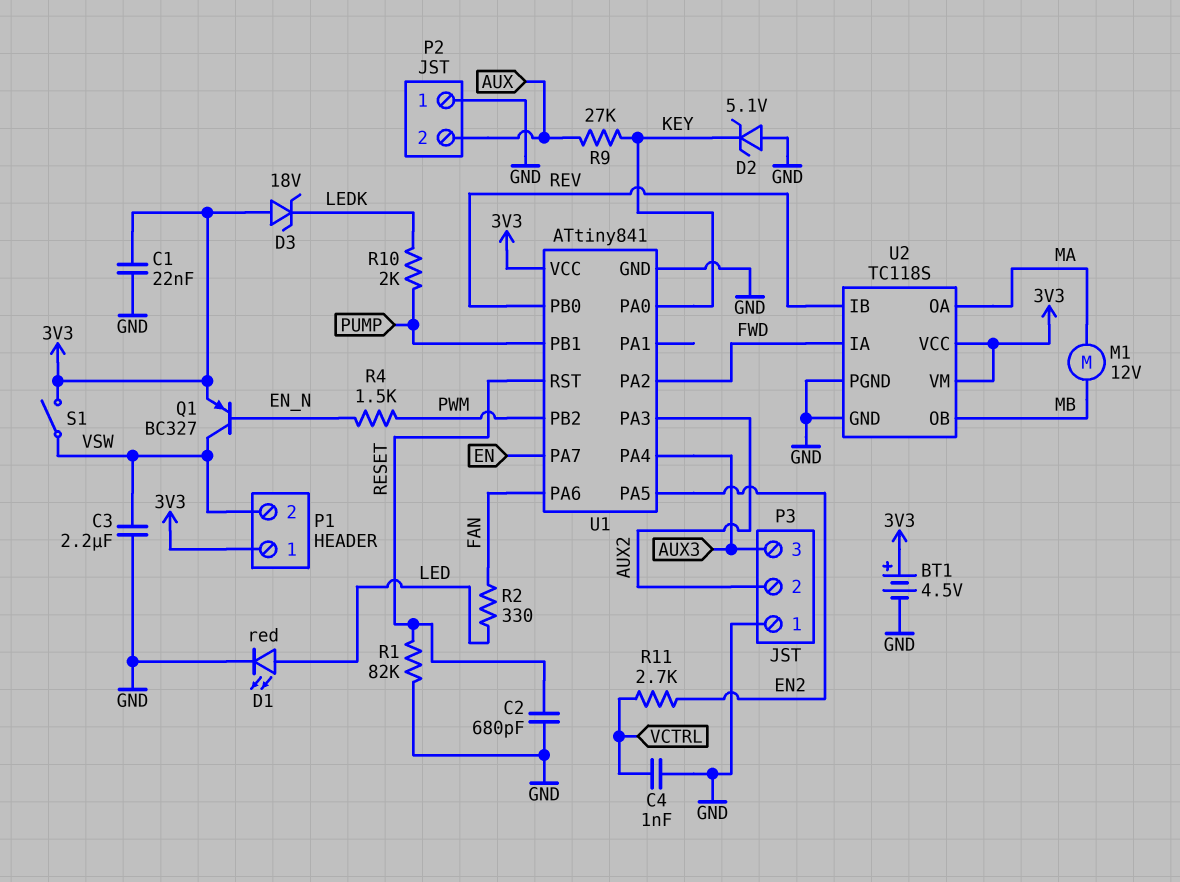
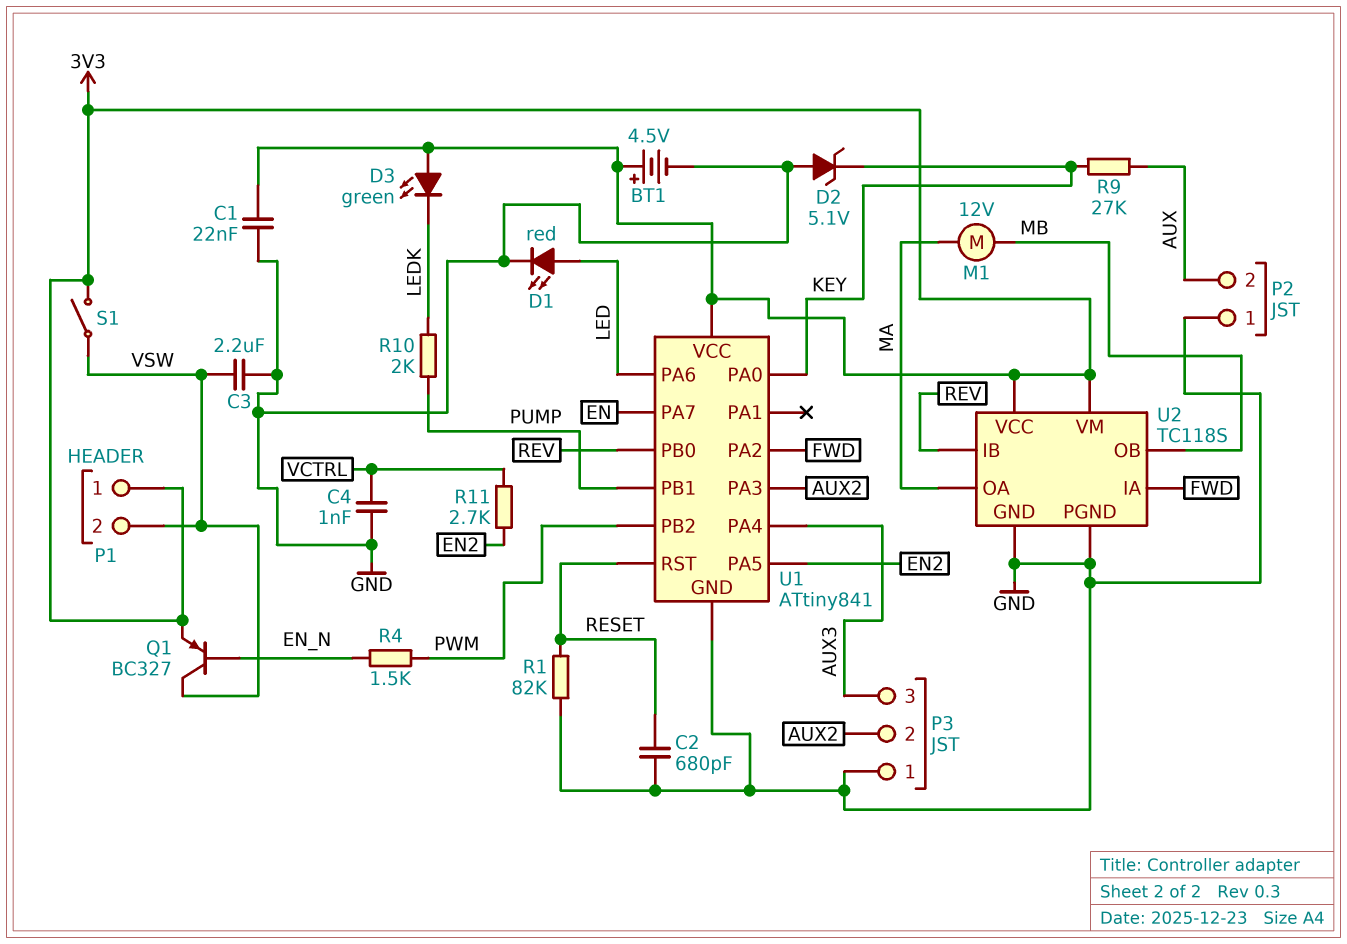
D3: zener 18V (A 3V3, K LEDK) -> LED green (A 3V3, K LEDK)
R2: 330 (FAN, LED) -> none
U1 pin PA6: FAN -> LED

